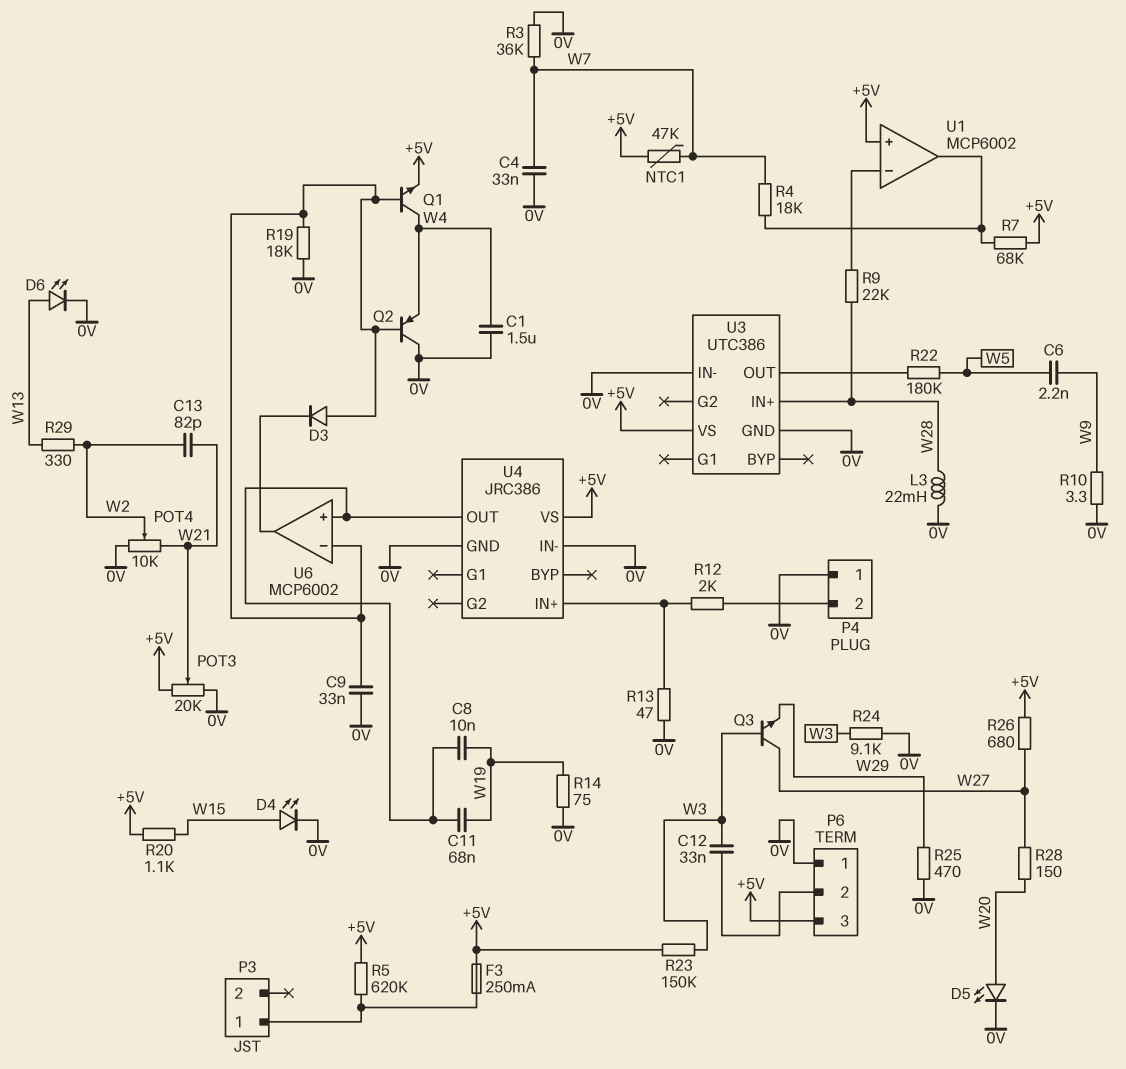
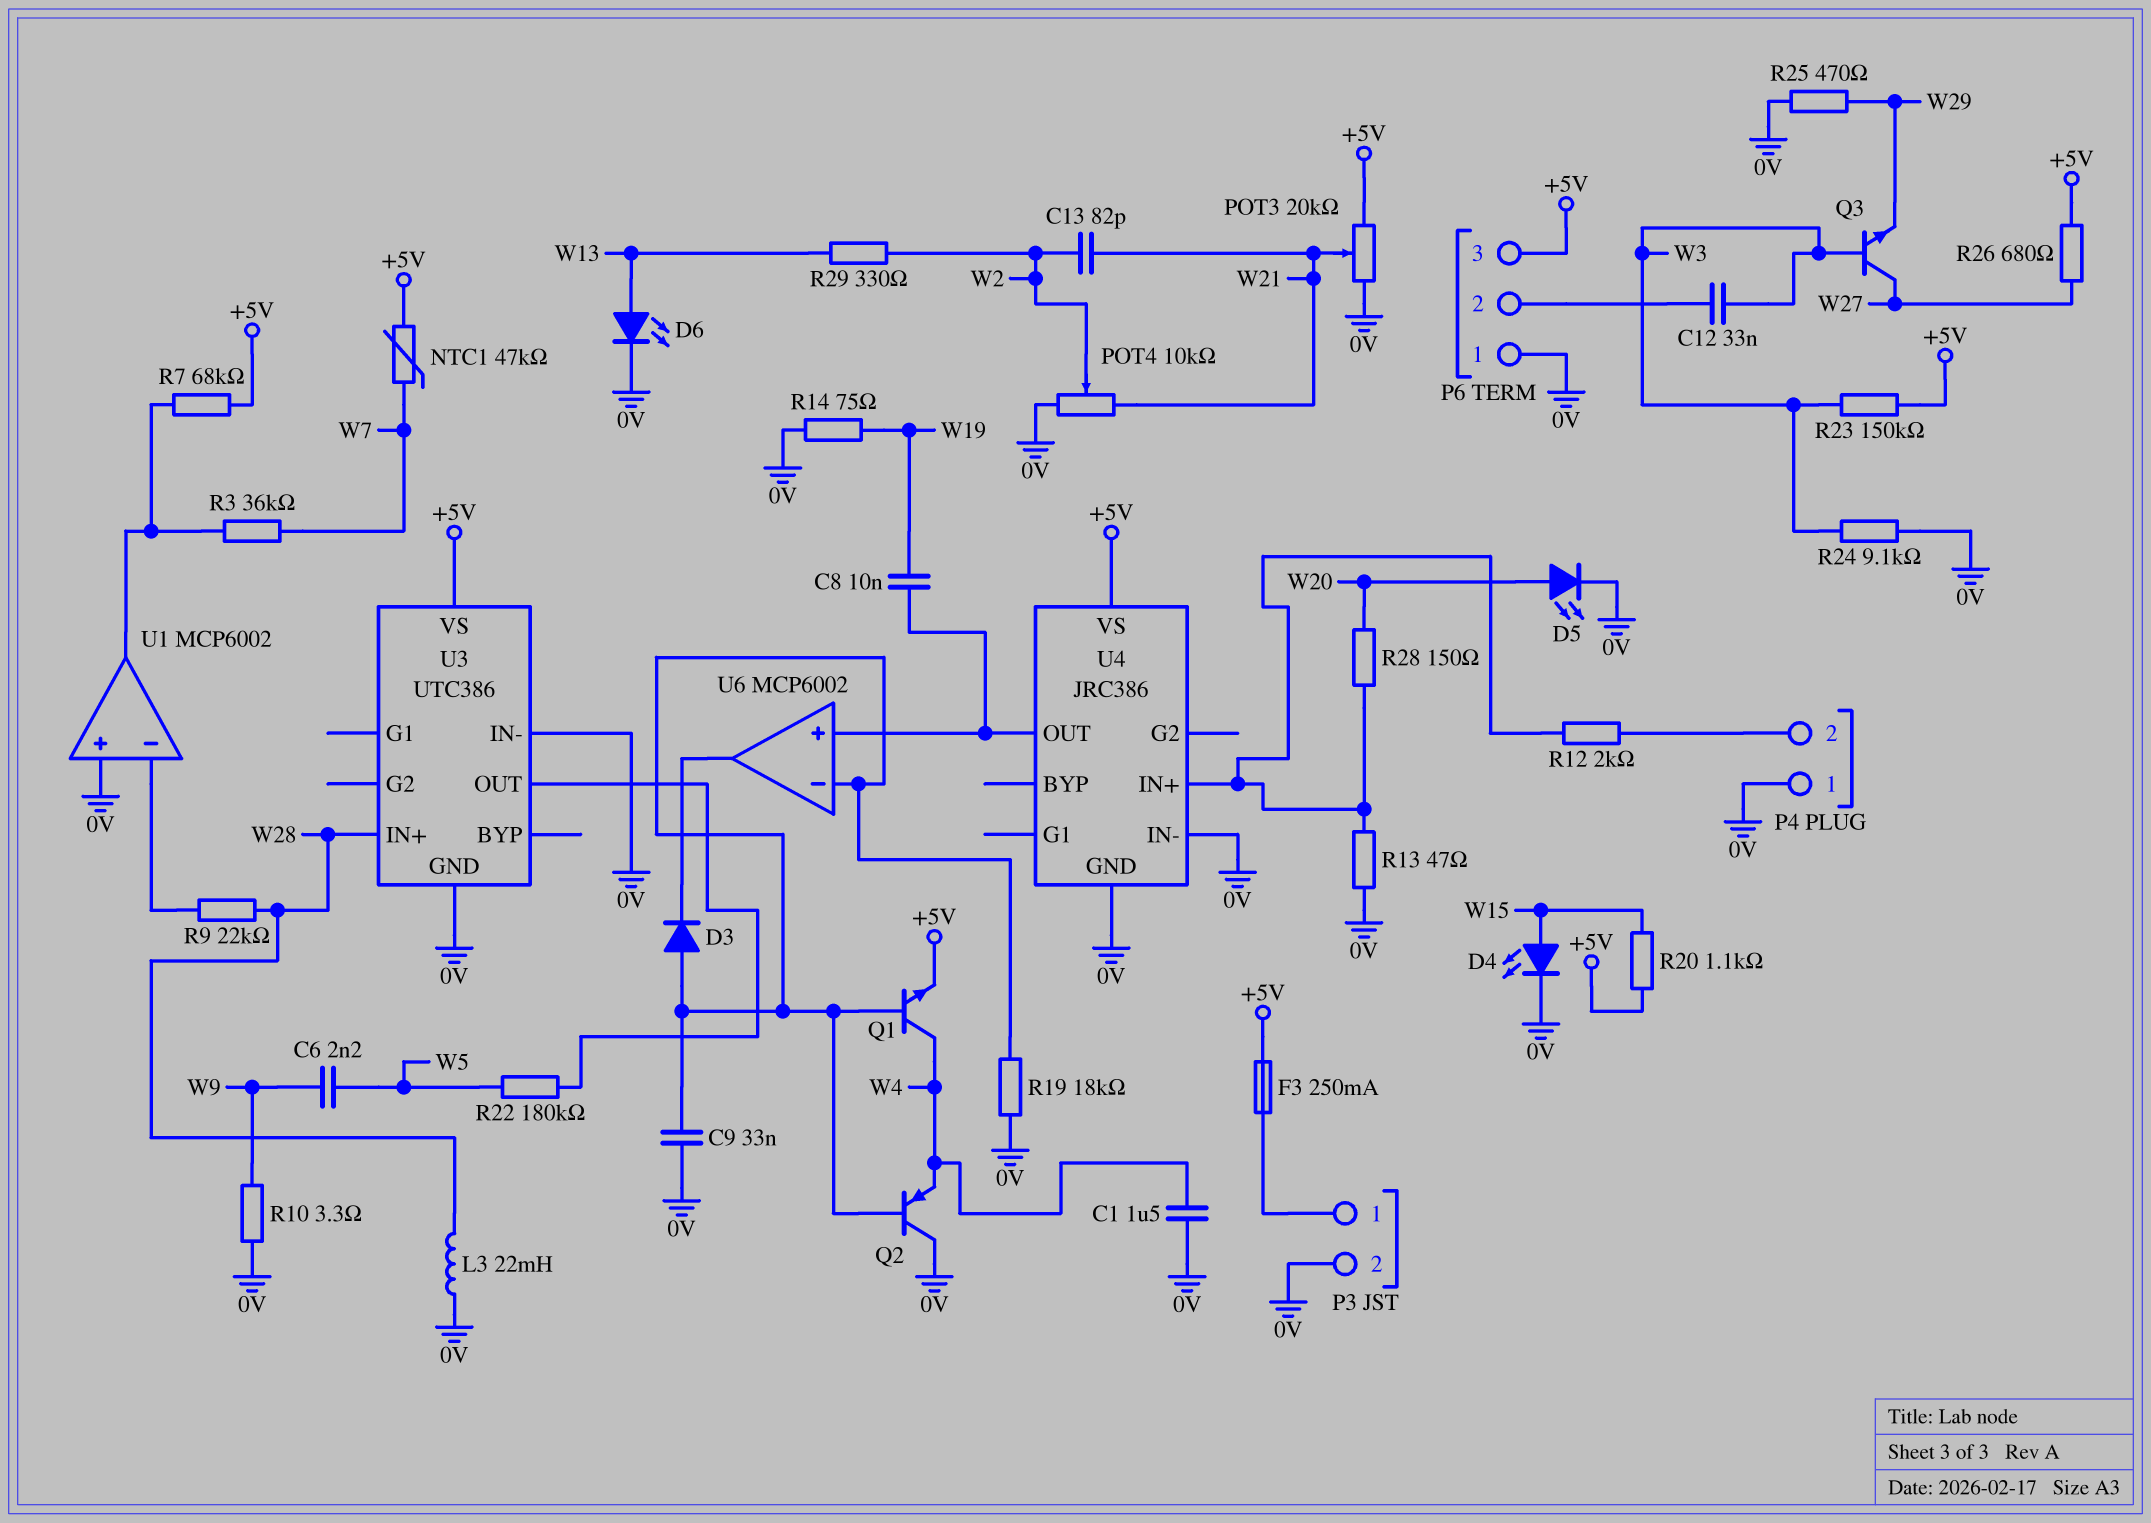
C4: 33nF (0V, W7) -> none
C11: 68nF (U4/OUT, W19) -> none
P3 pin 2: none -> 0V
R3: 36k (0V, W7) -> 36k (U1/out, W7)
R4: 18k (U1/out, W7) -> none
R5: 620k (+5V, P3/1) -> none
R28: 150 (W20, W27) -> 150 (U4/IN+, W20)
U1 pin in+: +5V -> 0V

